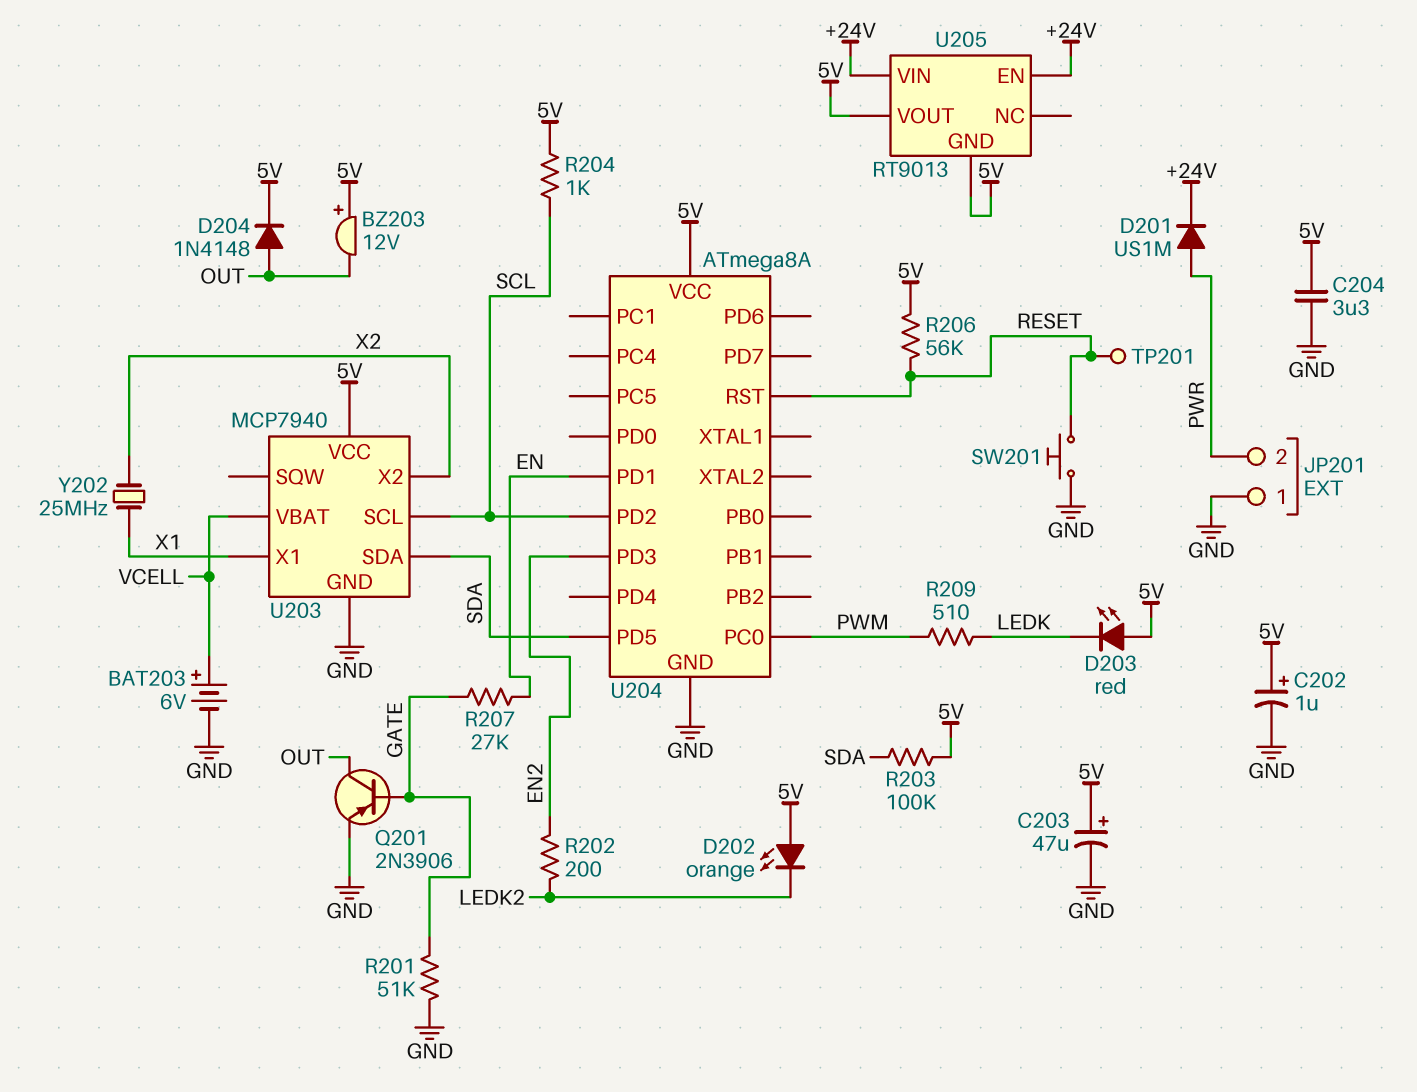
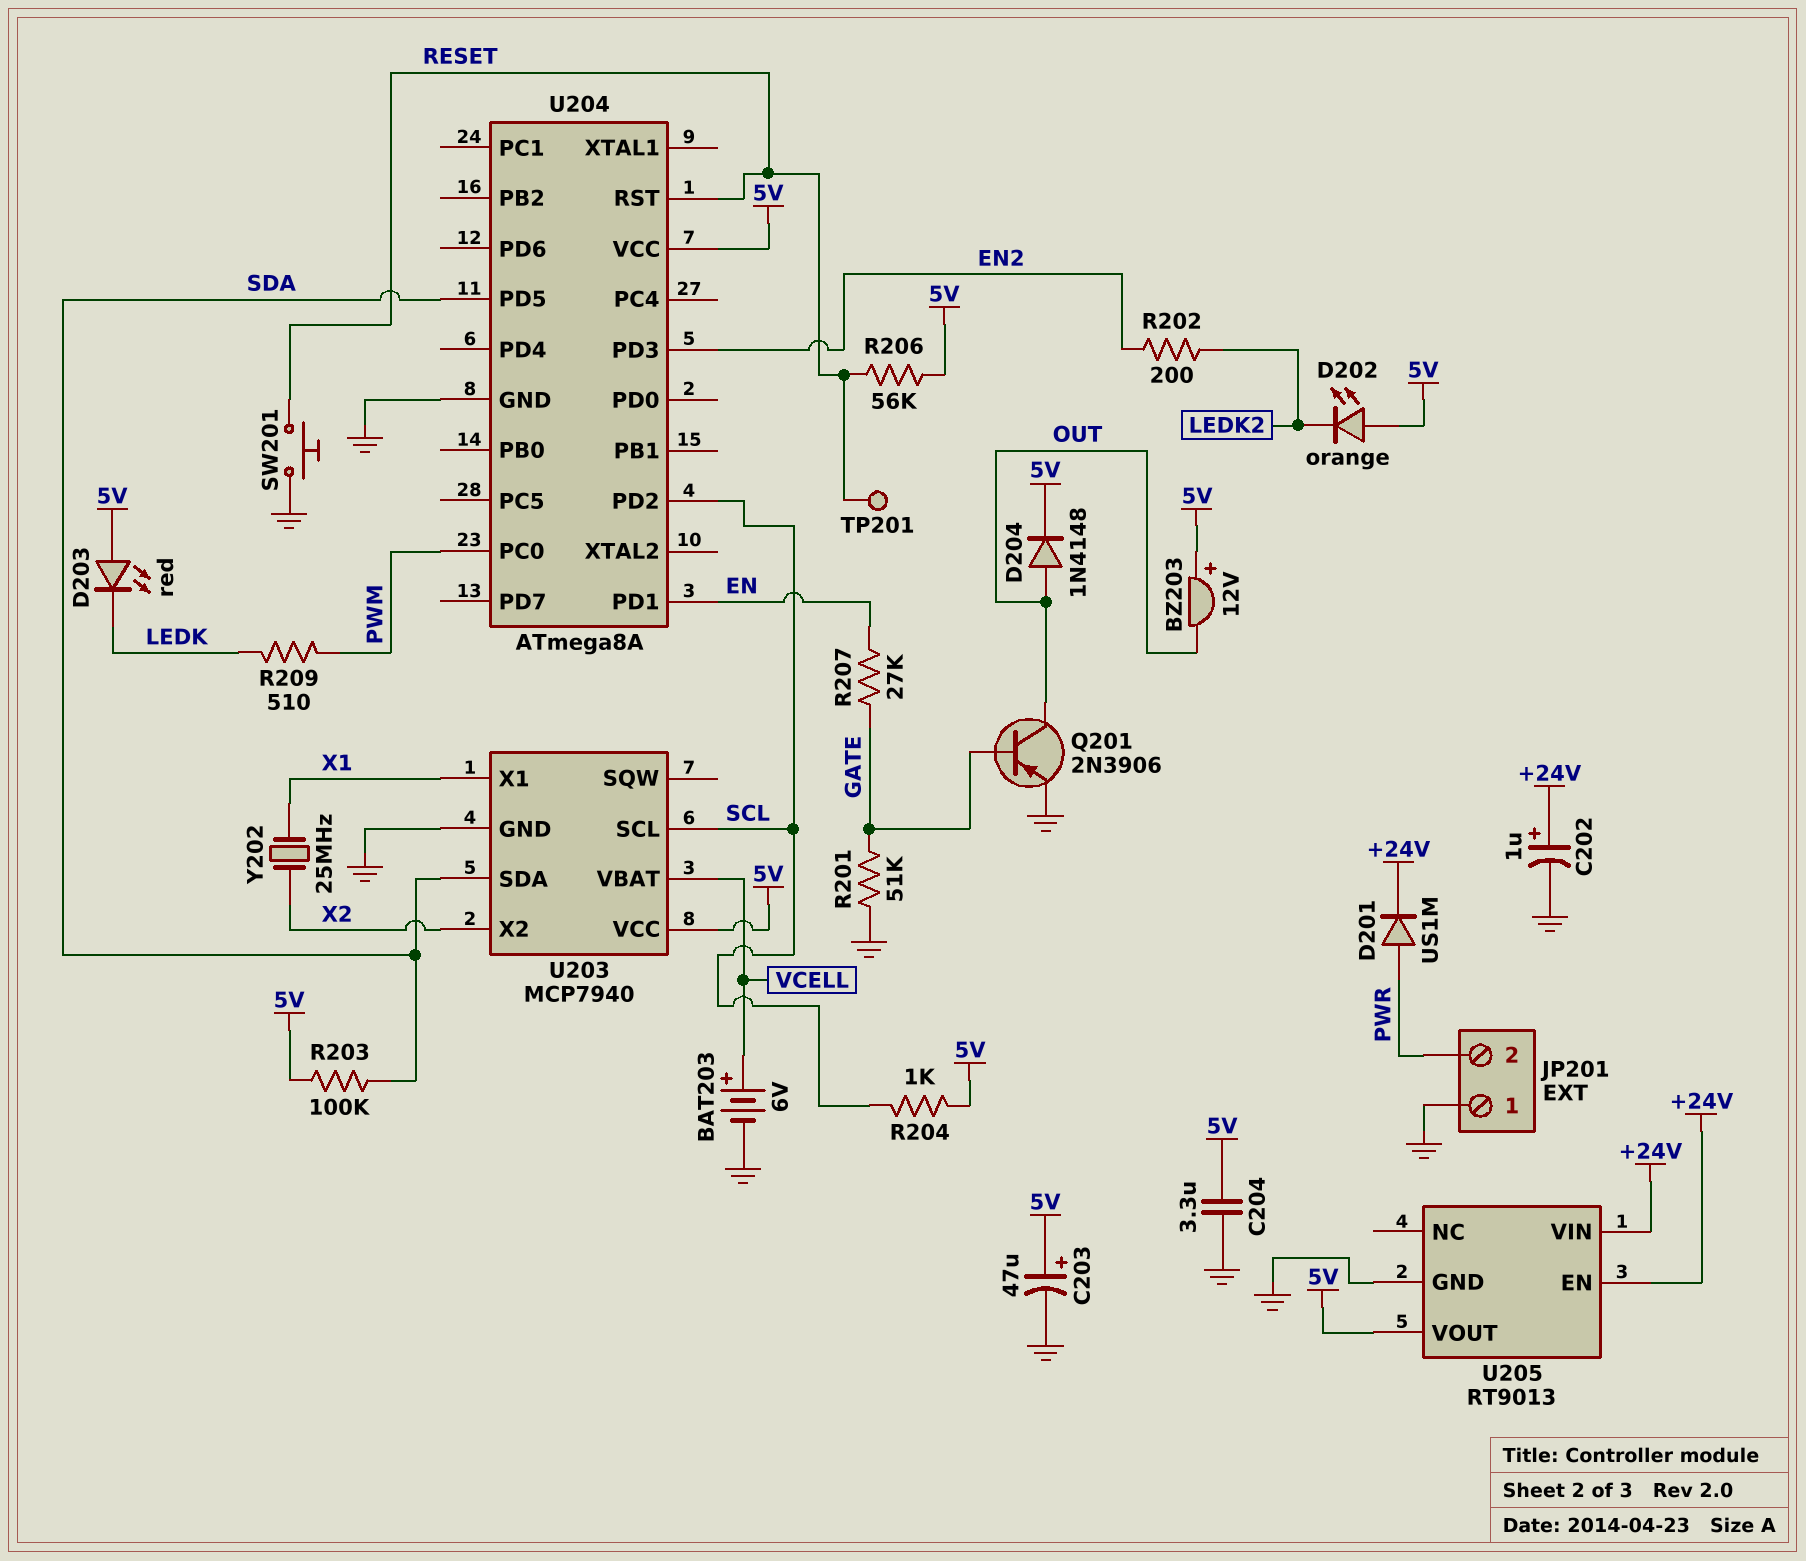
C202: 1uF (plus 5V, minus GND) -> 1uF (plus +24V, minus GND)
U205 pin GND: 5V -> GND

